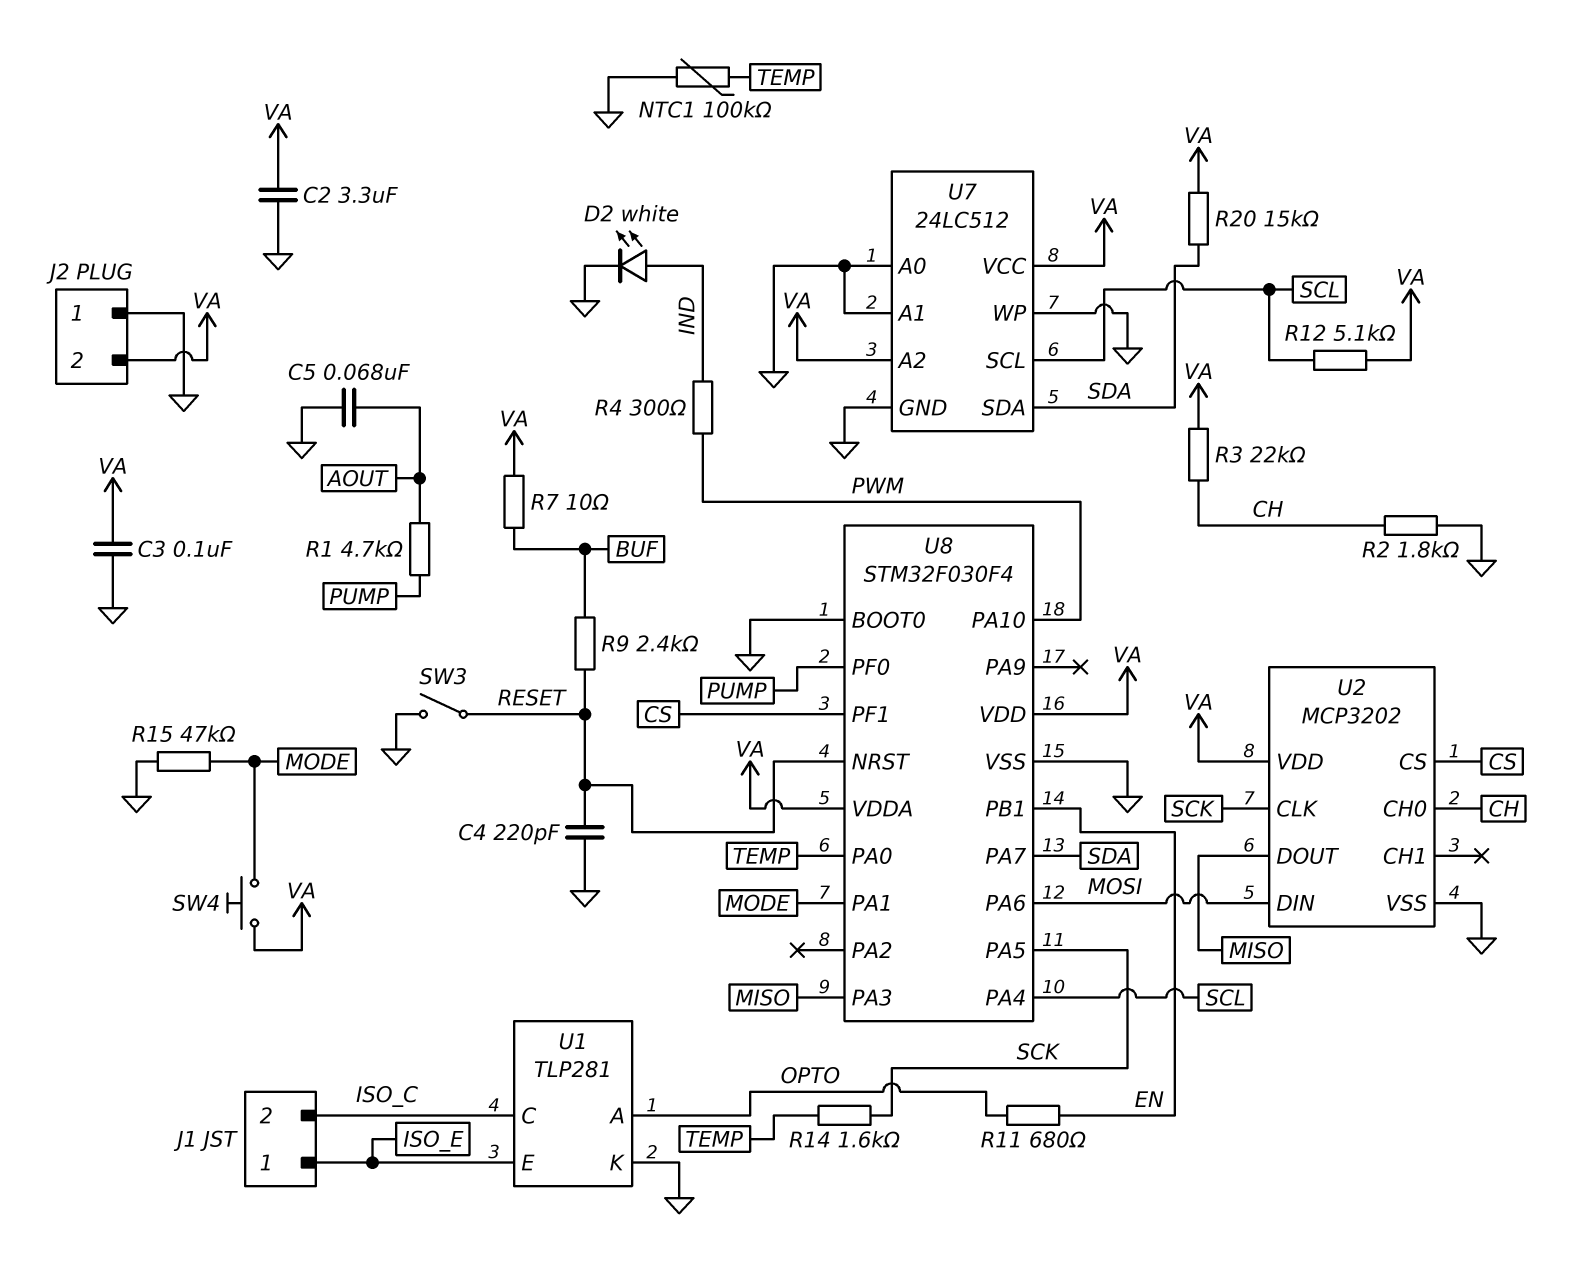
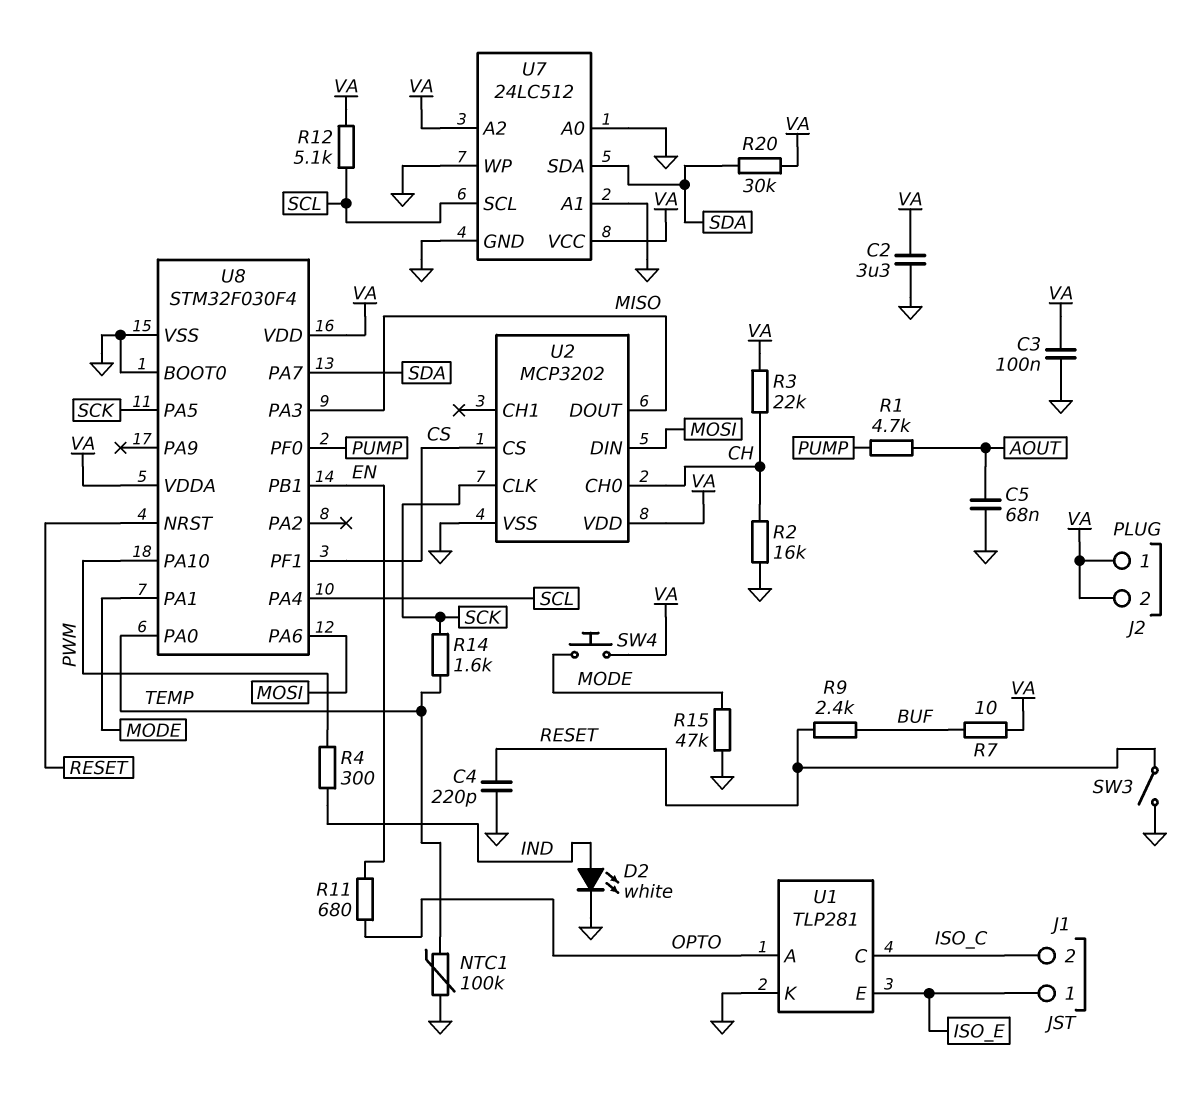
J2 pin 1: GND -> VA
R2: 1.8k (CH, GND) -> 16k (CH, GND)
R20: 15k (SDA, VA) -> 30k (SDA, VA)

